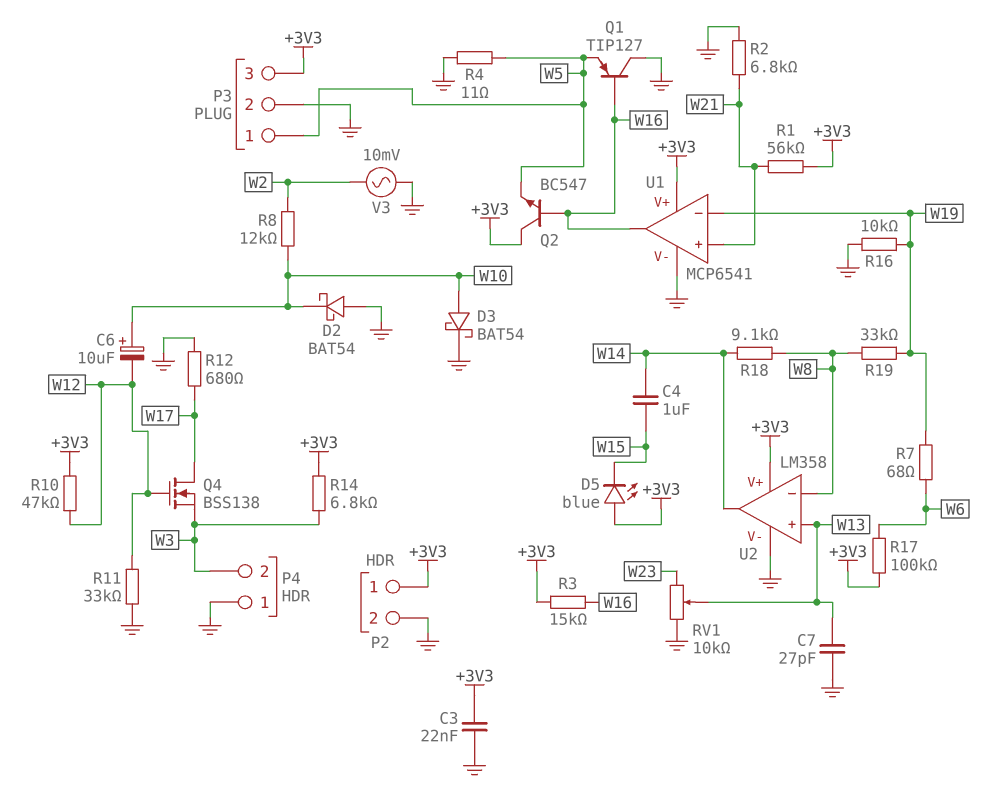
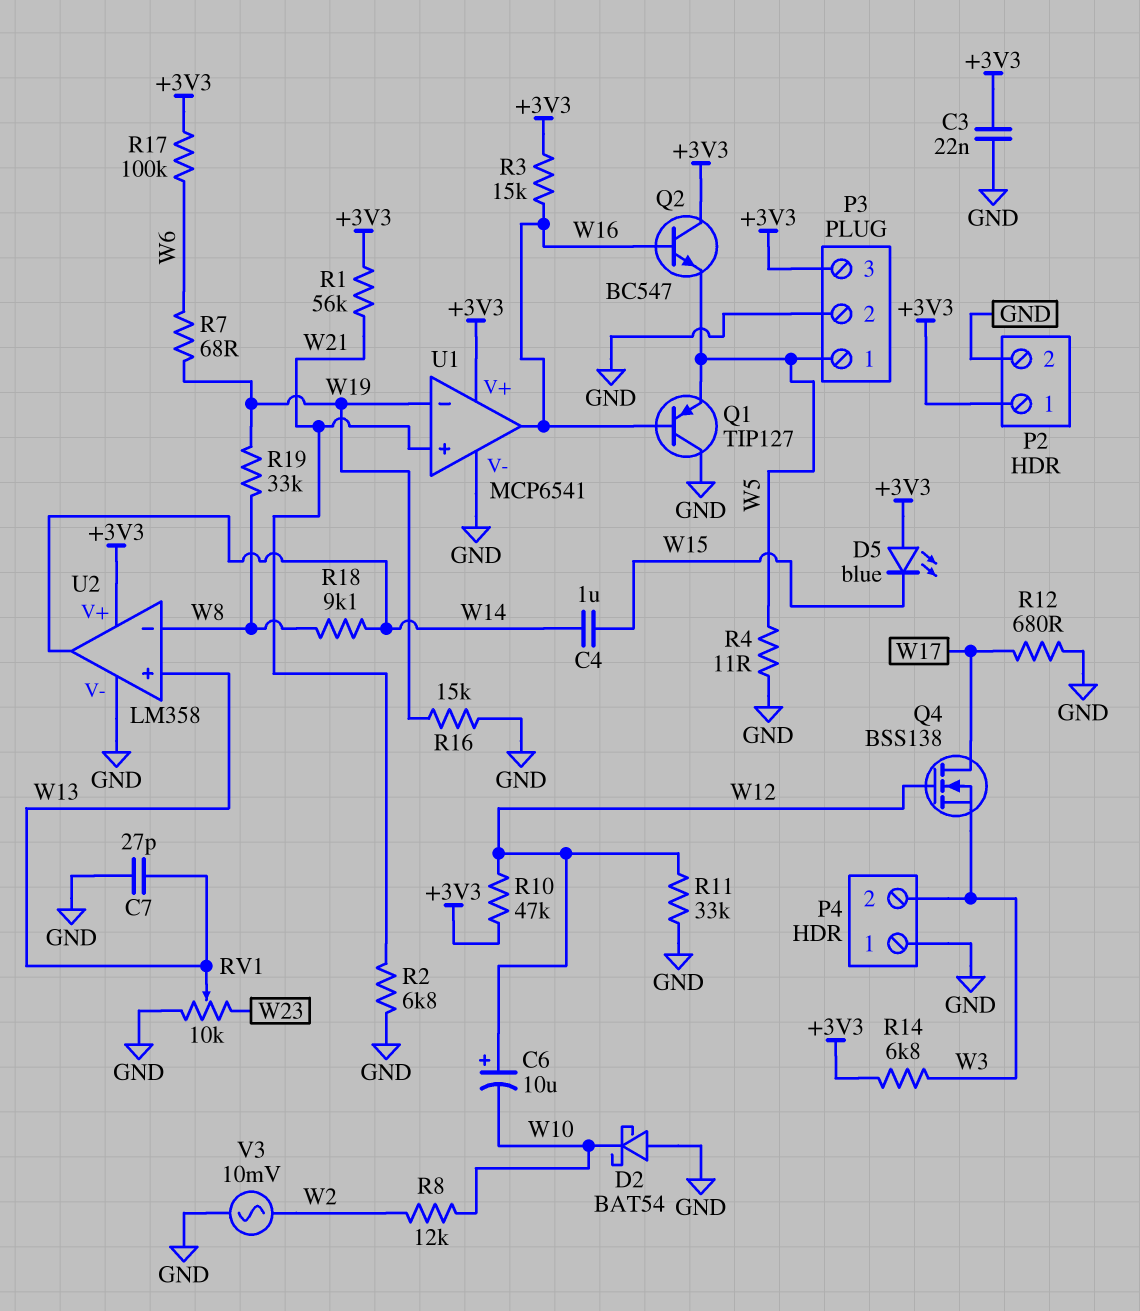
C6: 10uF (plus W10, minus W12) -> 10uF (plus W12, minus W10)
D3: schottky BAT54 (A W10, K GND) -> none
R16: 10k (GND, W19) -> 15k (GND, W19)

